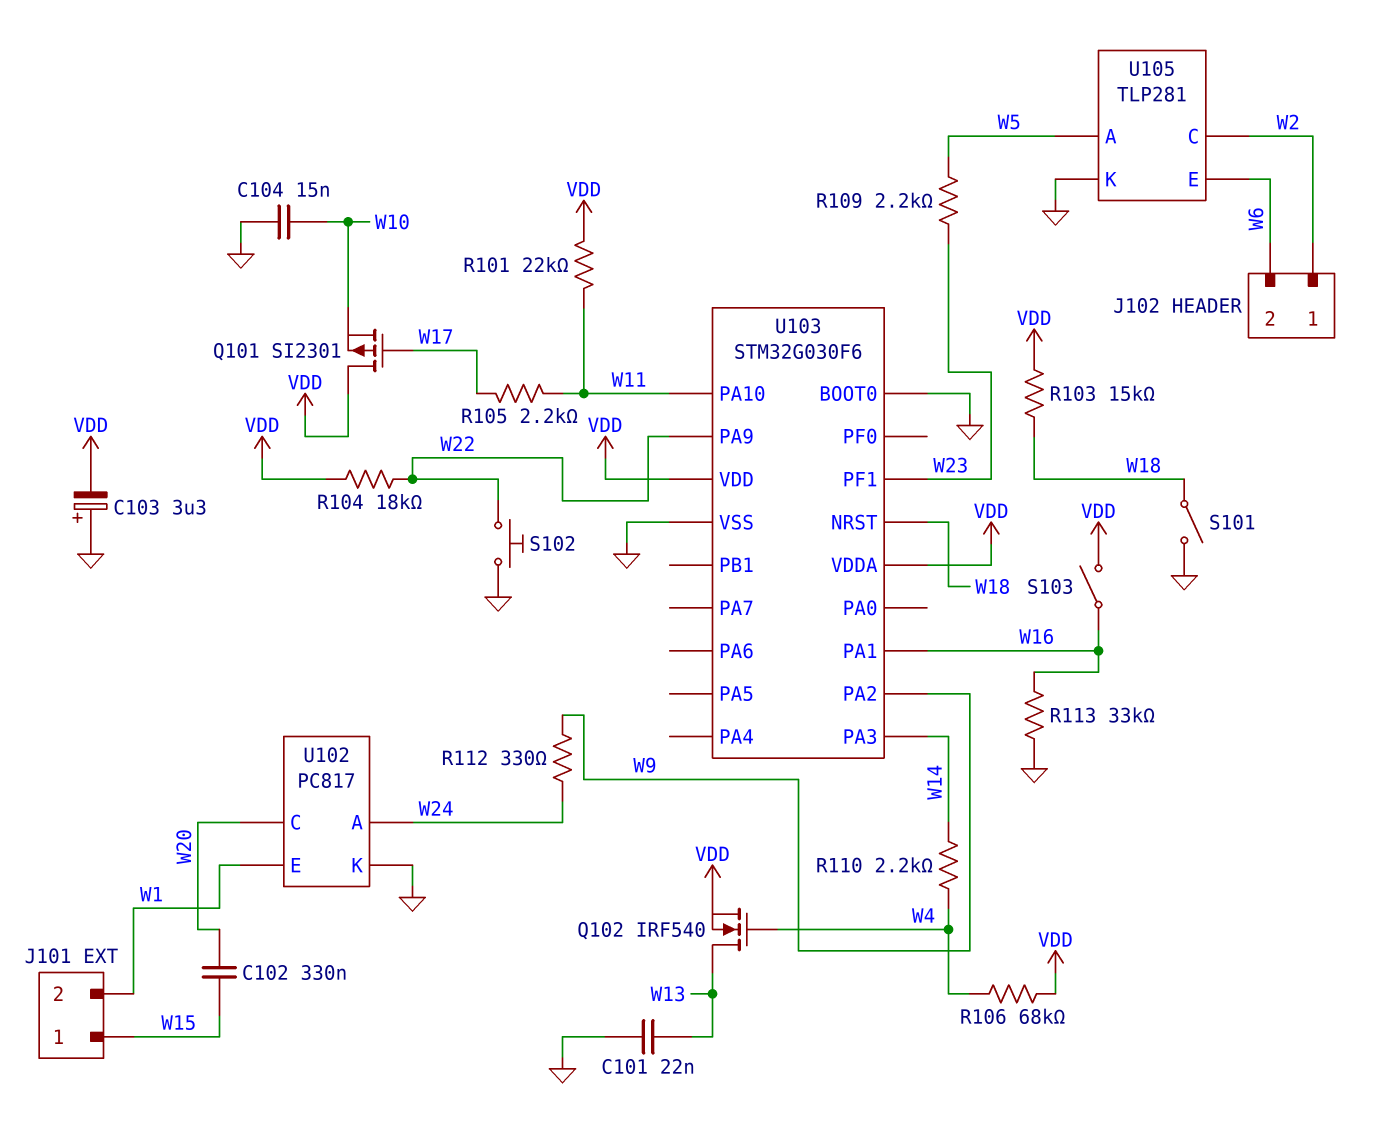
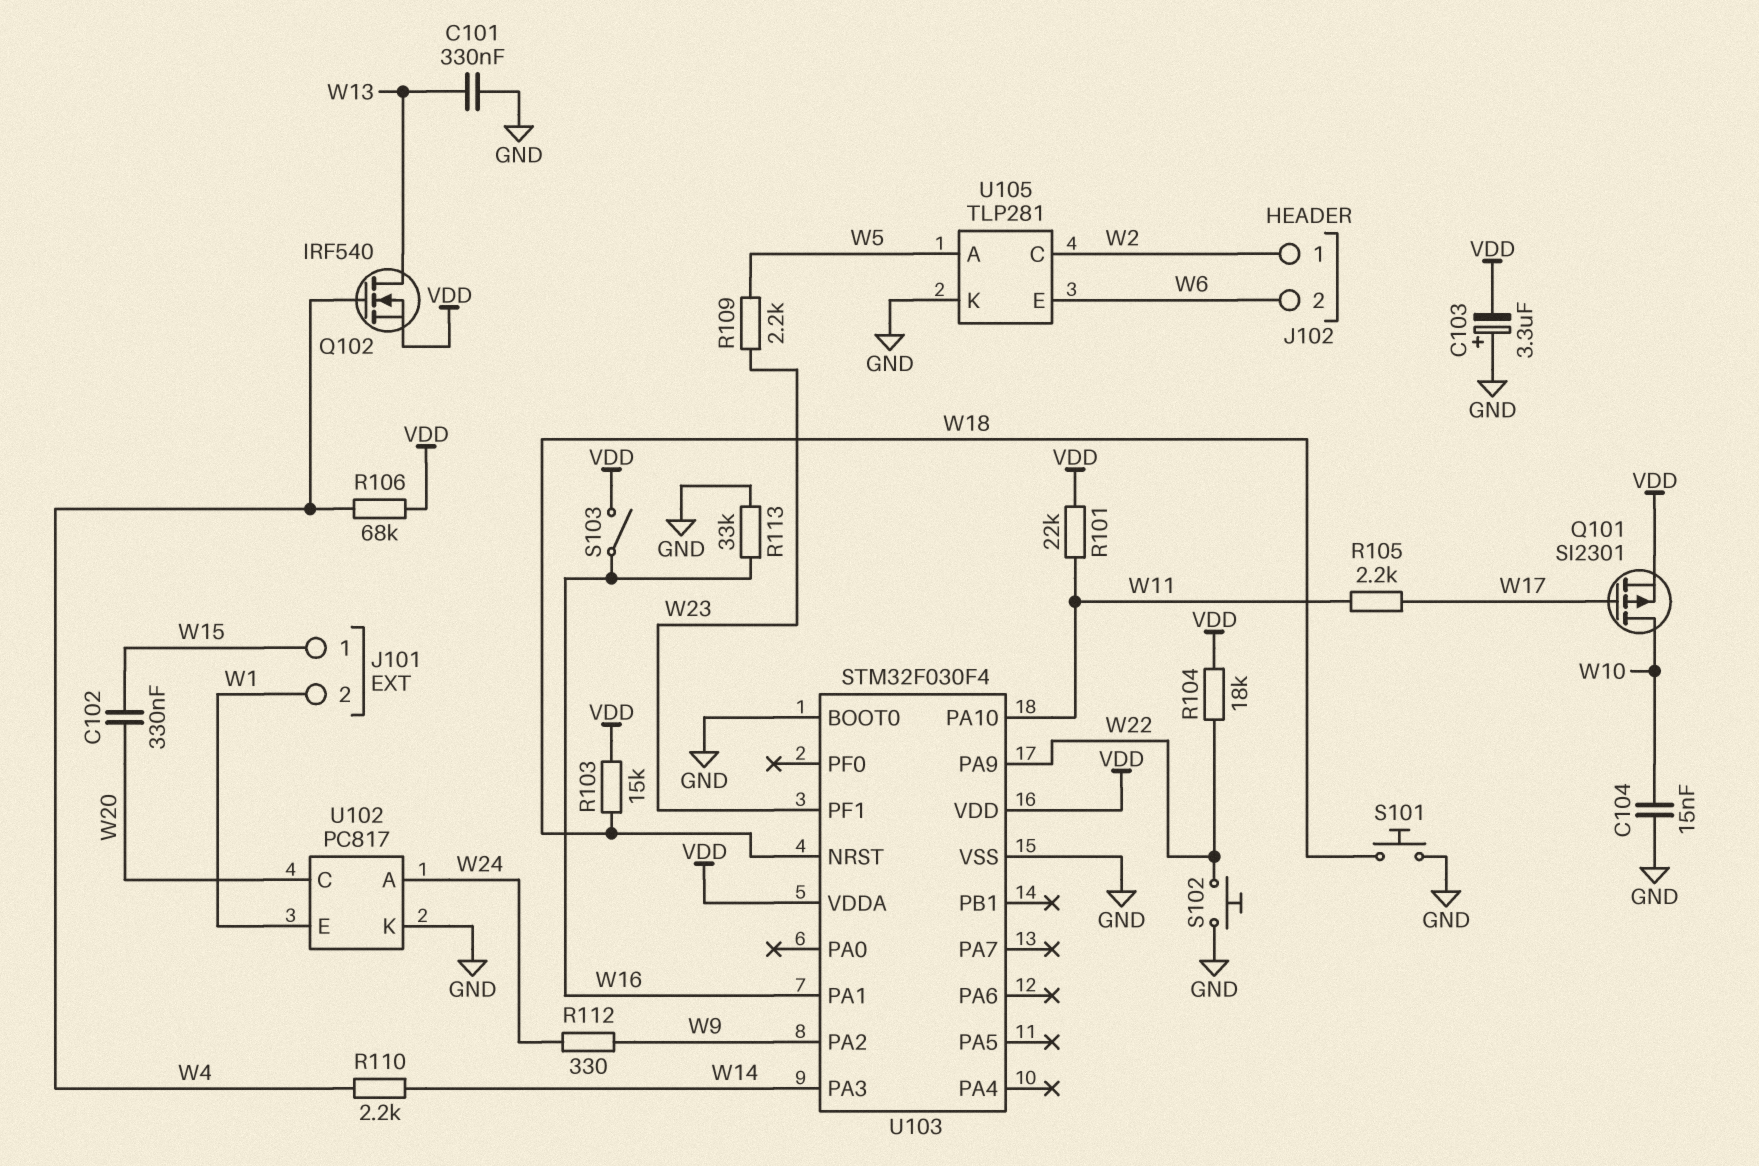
C101: 22nF (GND, W13) -> 330nF (GND, W13)
Q101: PMOS SI2301 (G W17, D VDD, S W10) -> PMOS SI2301 (G W17, D W10, S VDD)
S101: switch (GND, W18) -> button (GND, W18)
U103: STM32G030F6 -> STM32F030F4

